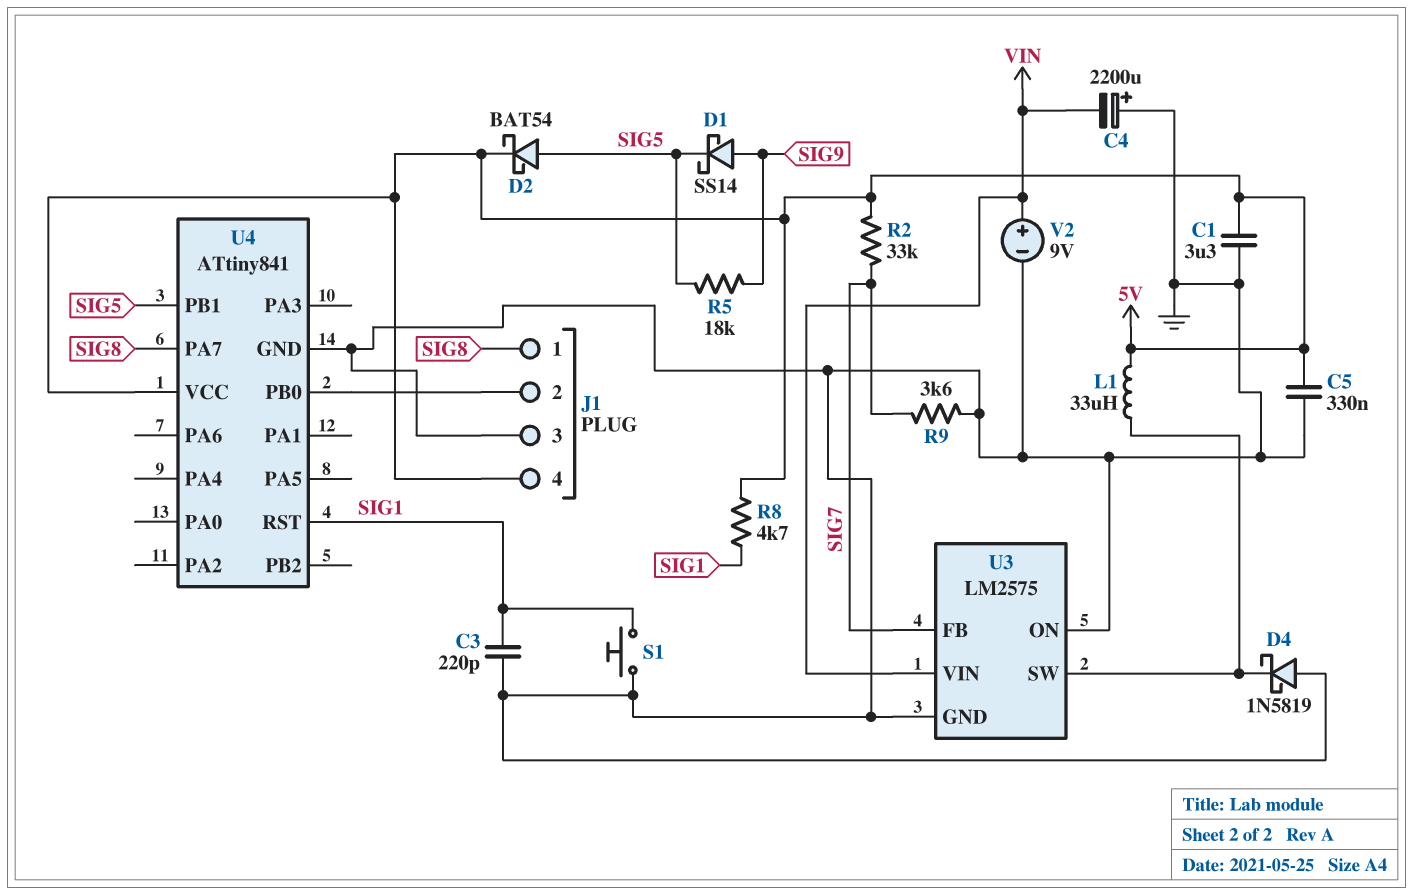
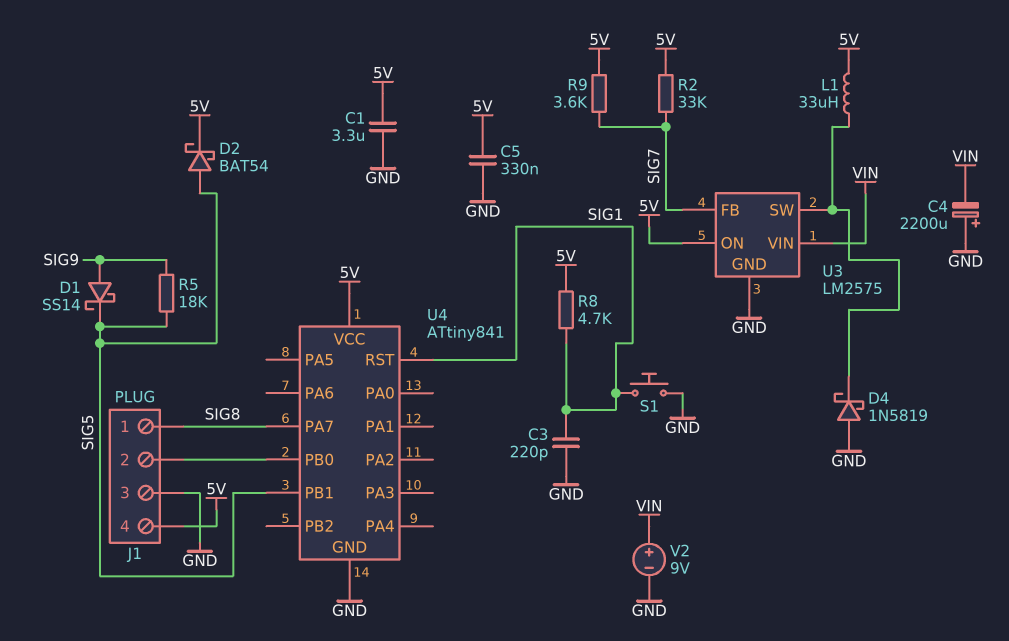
R9: 3.6k (GND, SIG7) -> 3.6k (5V, SIG7)
U3 pin ON: GND -> 5V

